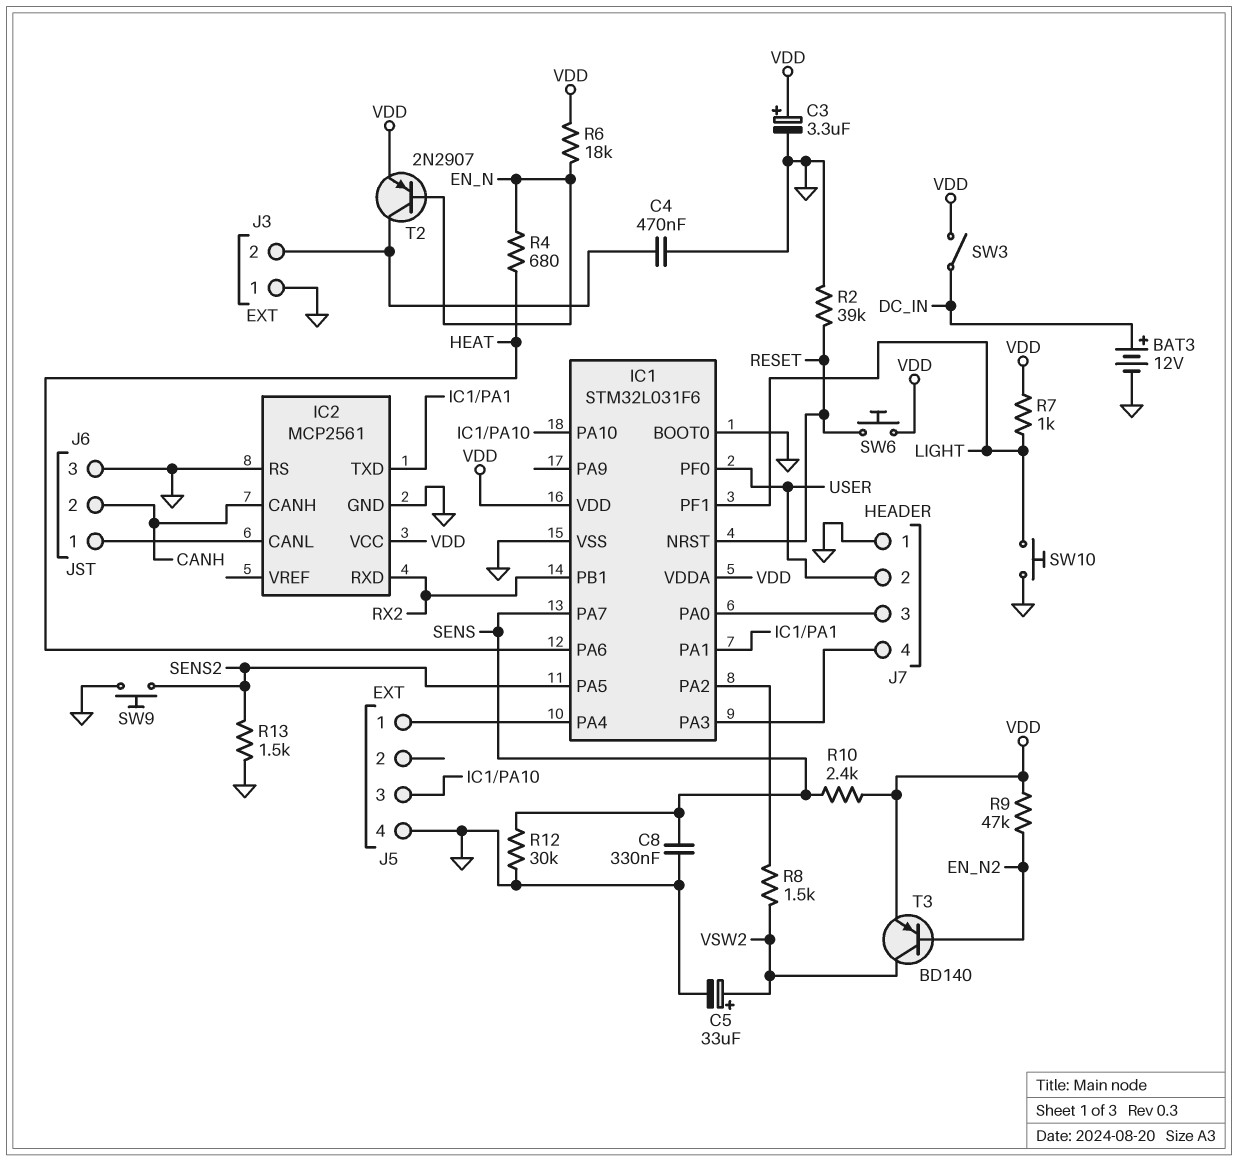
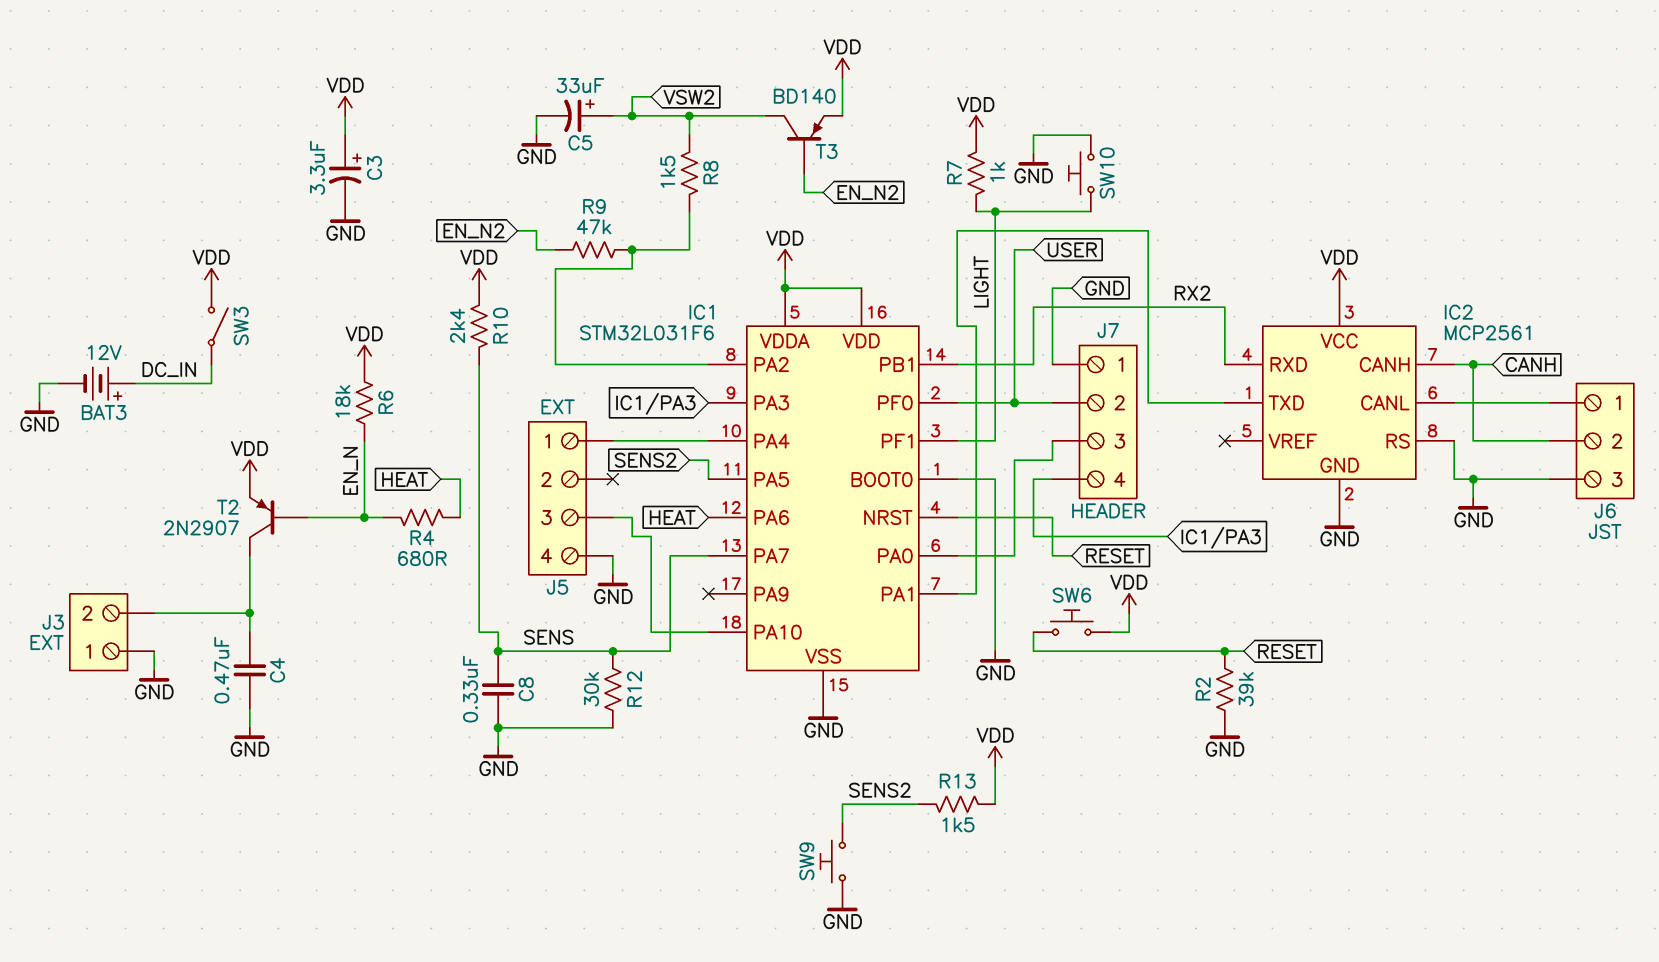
R9: 47k (EN_N2, VDD) -> 47k (EN_N2, IC1/PA2)
R13: 1.5k (GND, SENS2) -> 1.5k (SENS2, VDD)

